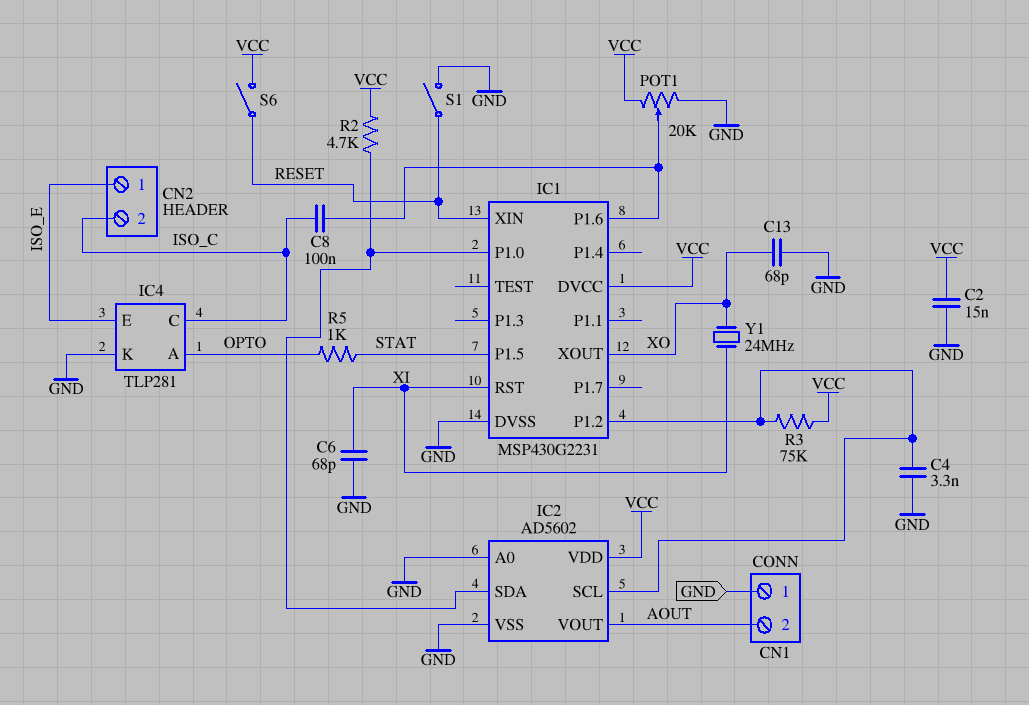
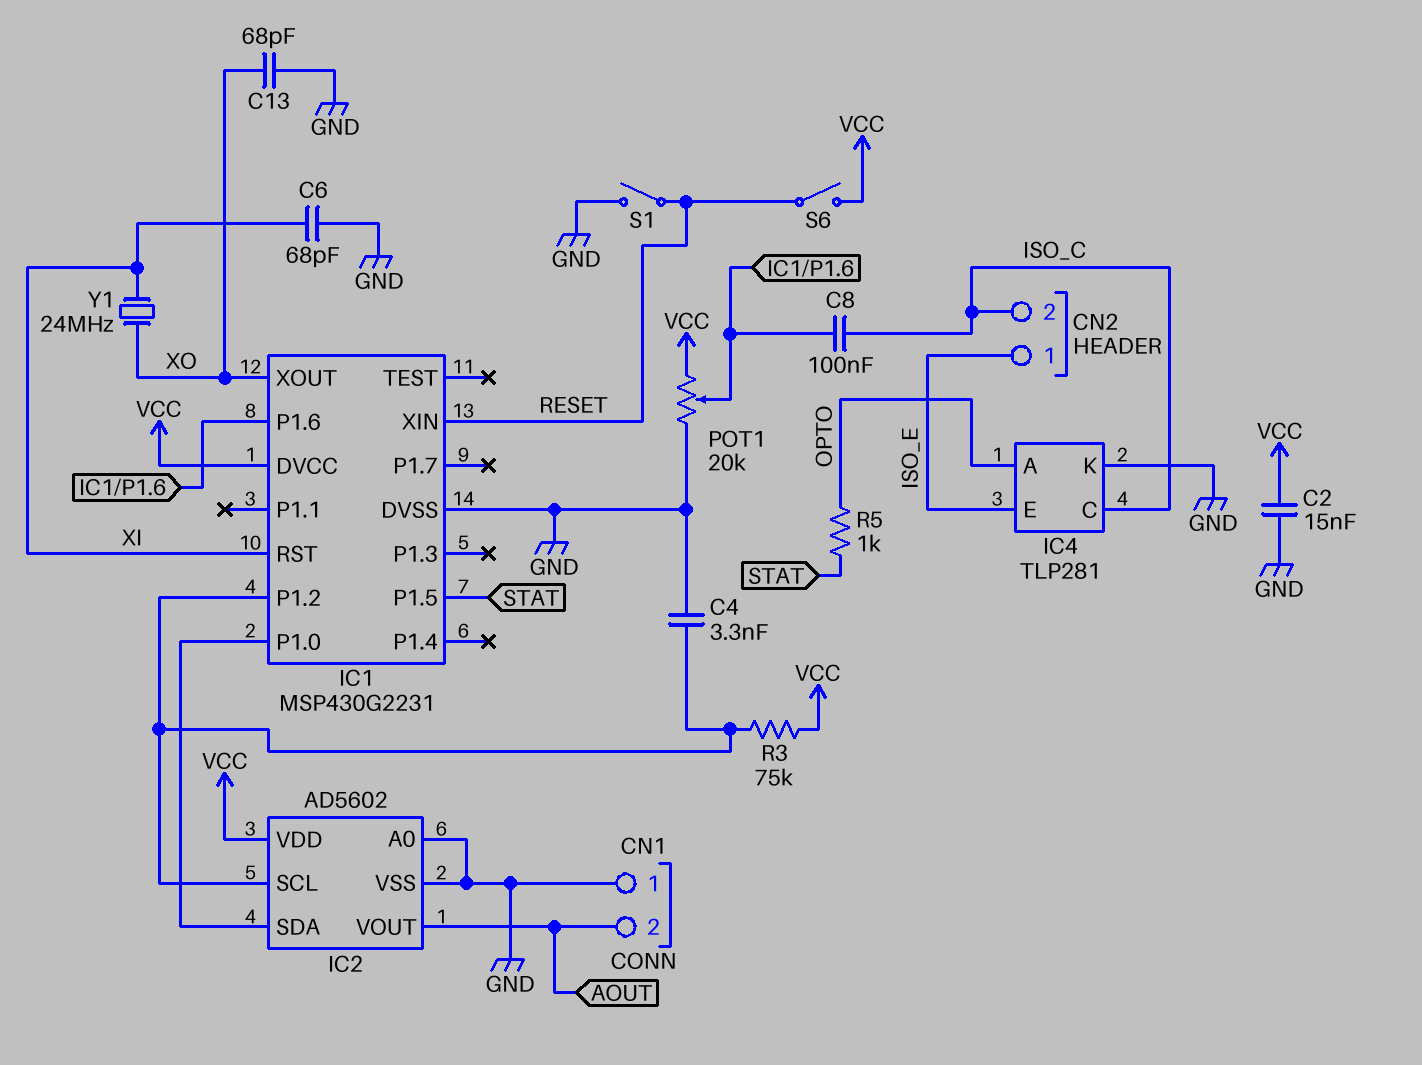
R2: 4.7k (IC1/P1.0, VCC) -> none

